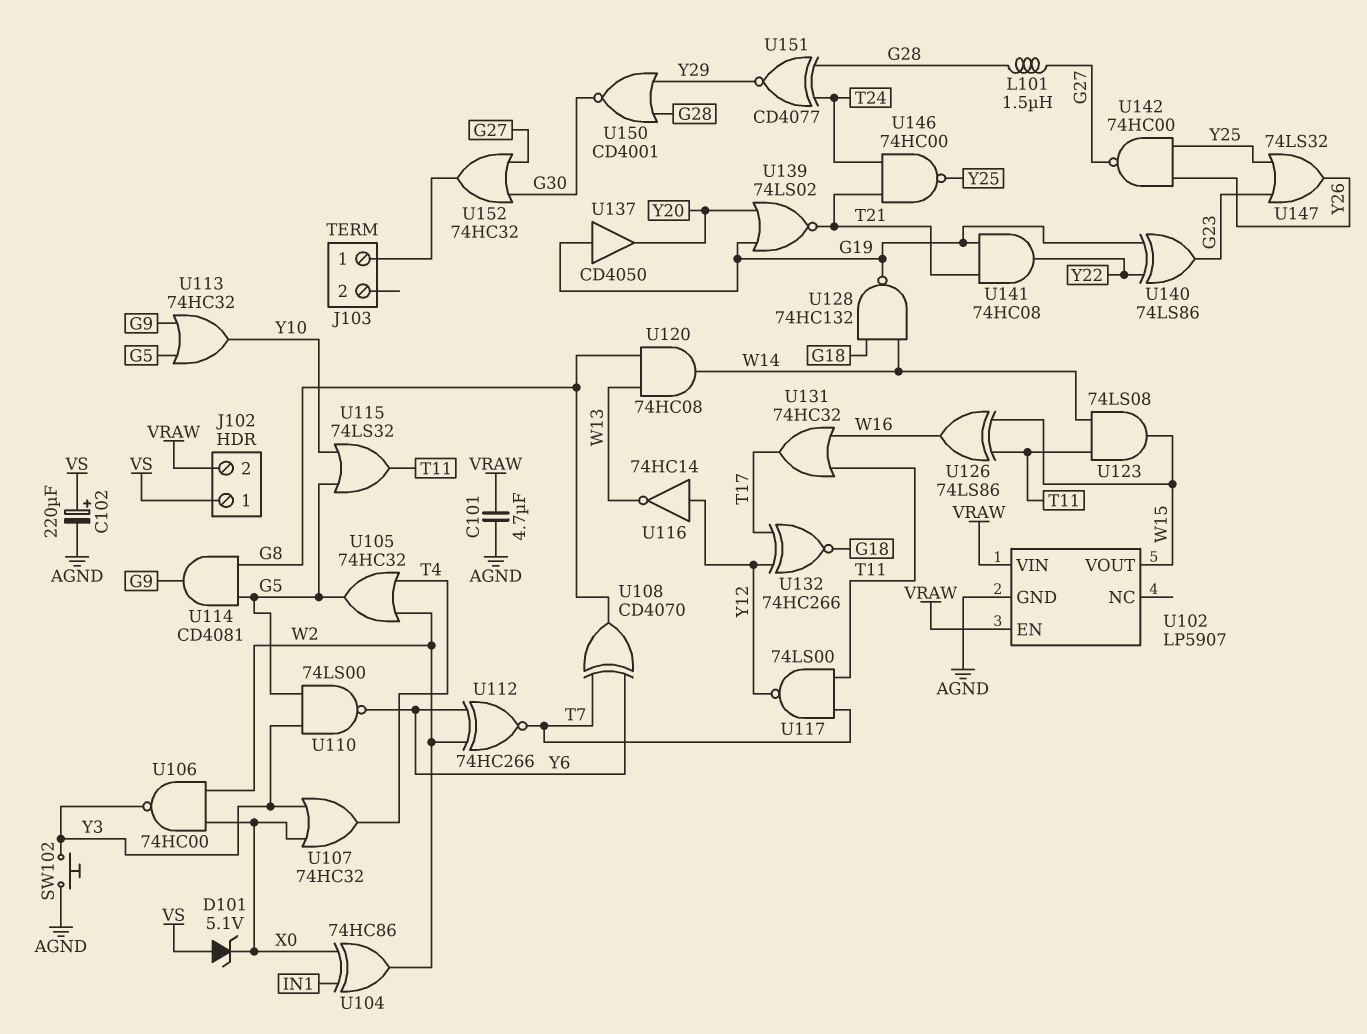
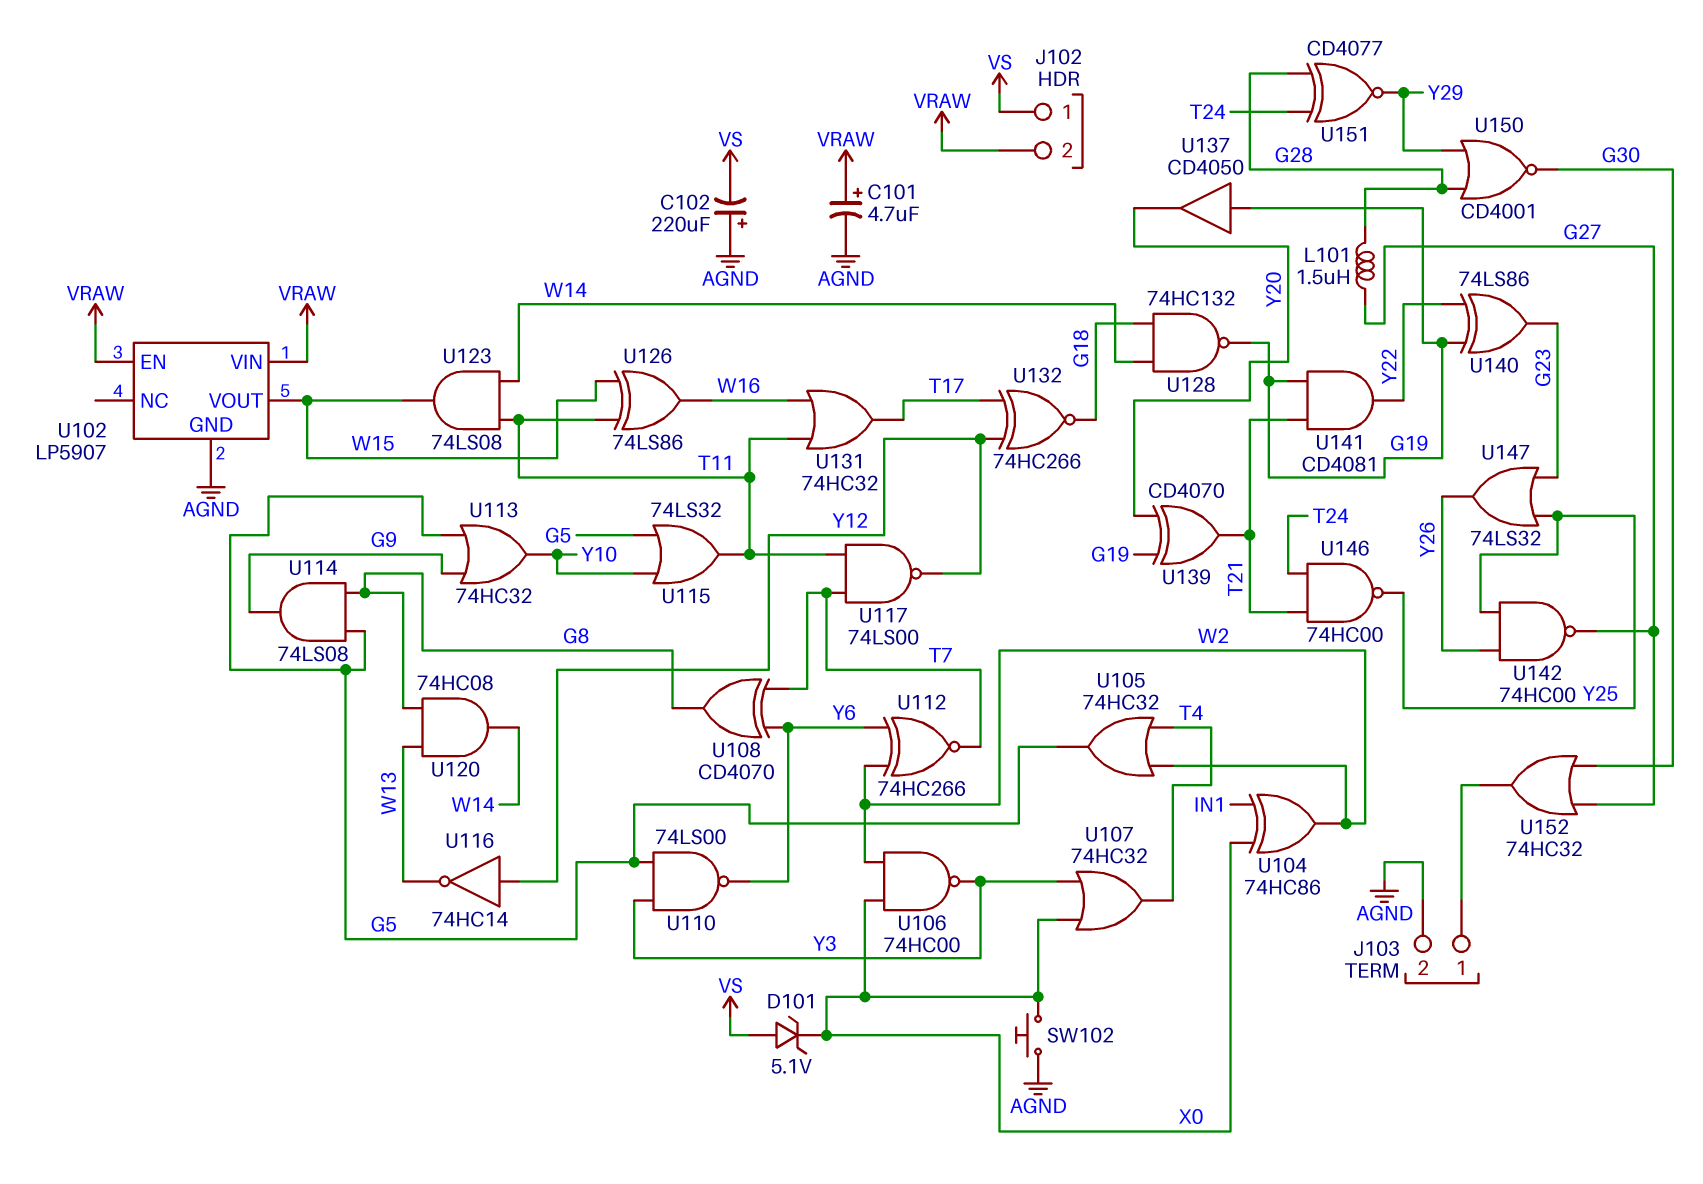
C101: 4.7uF (AGND, VRAW) -> 4.7uF (plus VRAW, minus AGND)
C102: 220uF (plus VS, minus AGND) -> 220uF (plus AGND, minus VS)
J103 pin 2: none -> AGND
SW102: button (AGND, Y3) -> button (AGND, X0)
U114: AND CD4081 (in G5, in G8, out G9) -> AND 74LS08 (in G5, in G8, out G9)
U139: NOR 74LS02 (in G19, in Y20, out T21) -> XOR CD4070 (in G19, in Y20, out T21)
U141: AND 74HC08 (in G19, in T21, out Y22) -> AND CD4081 (in G19, in T21, out Y22)

